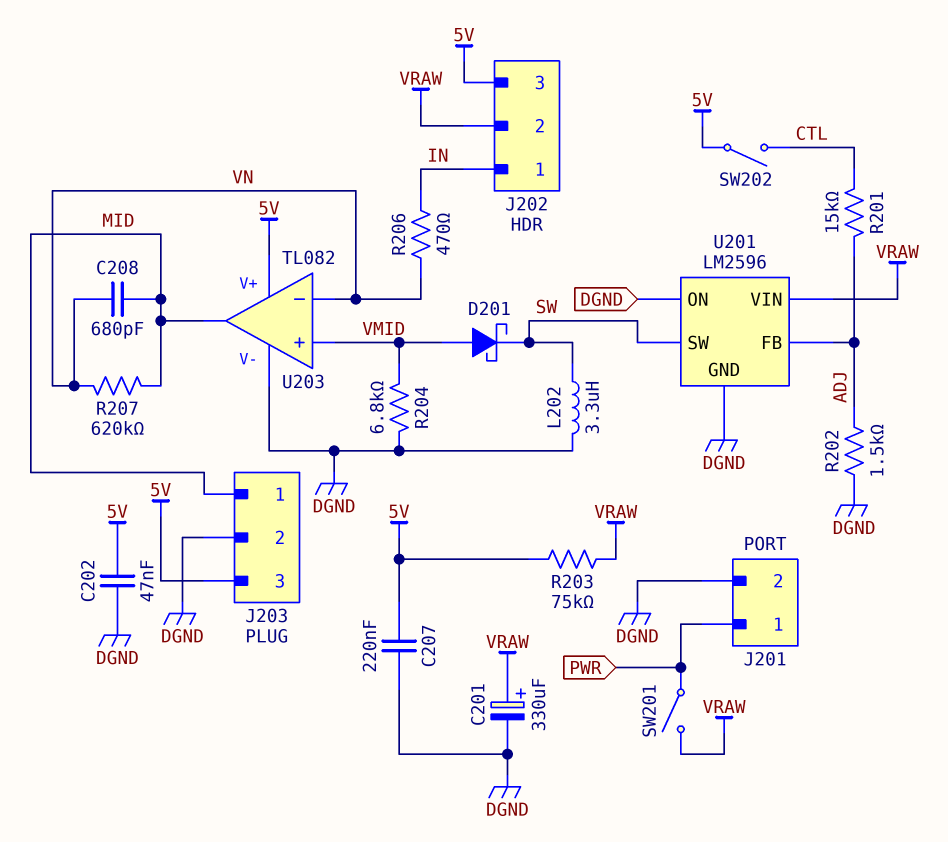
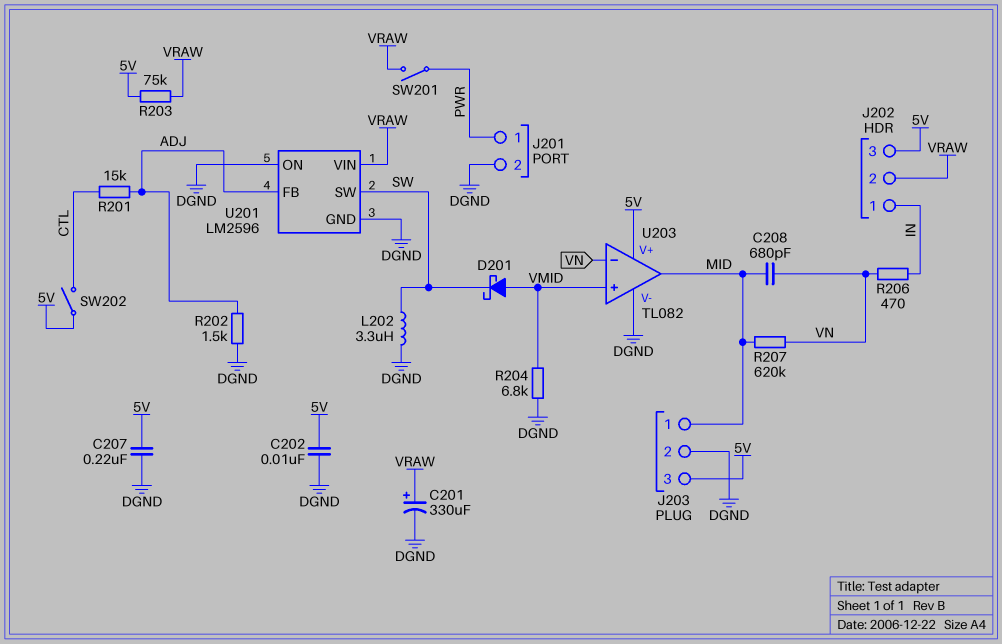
C202: 47nF (5V, DGND) -> 10nF (5V, DGND)

